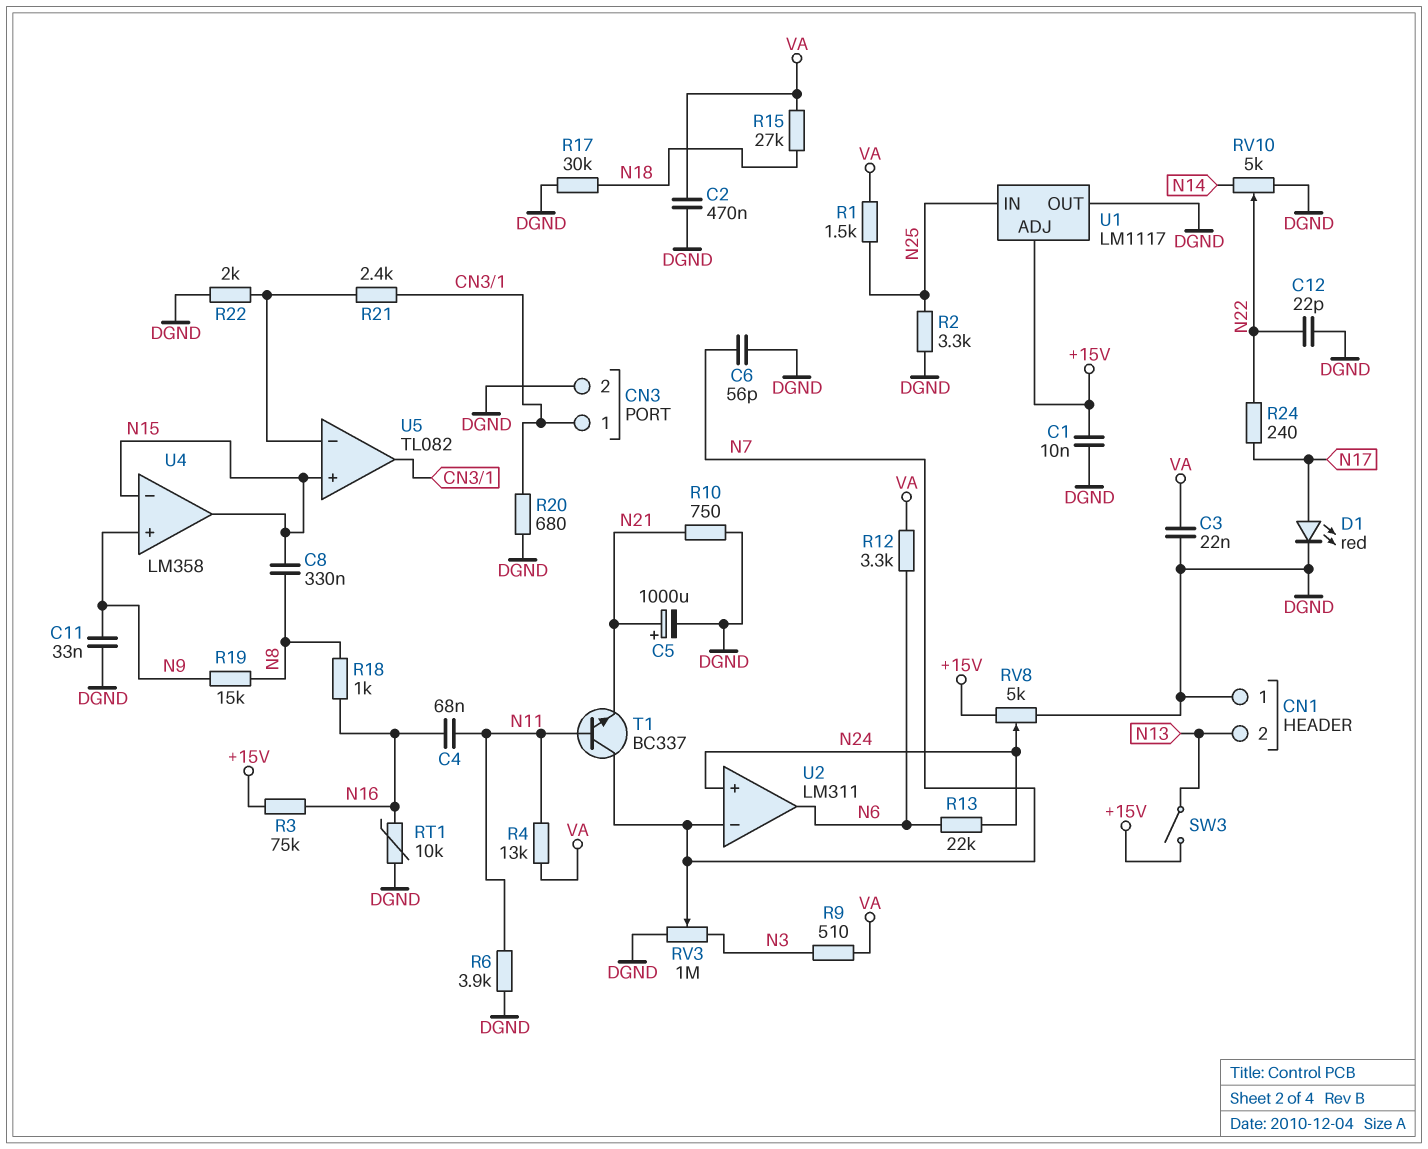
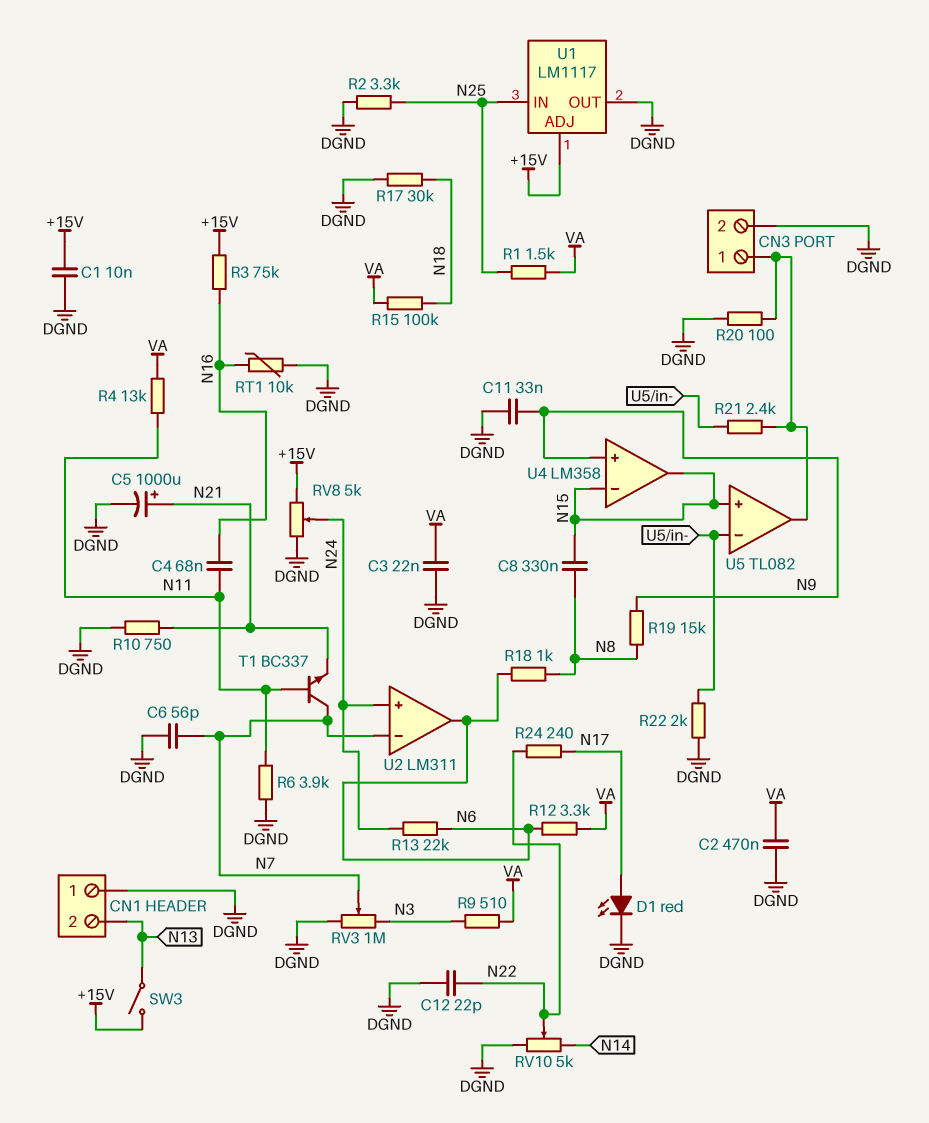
R15: 27k (N18, VA) -> 100k (N18, VA)
R18: 1k (N8, N16) -> 1k (N6, N8)
R20: 680 (CN3/1, DGND) -> 100 (CN3/1, DGND)

